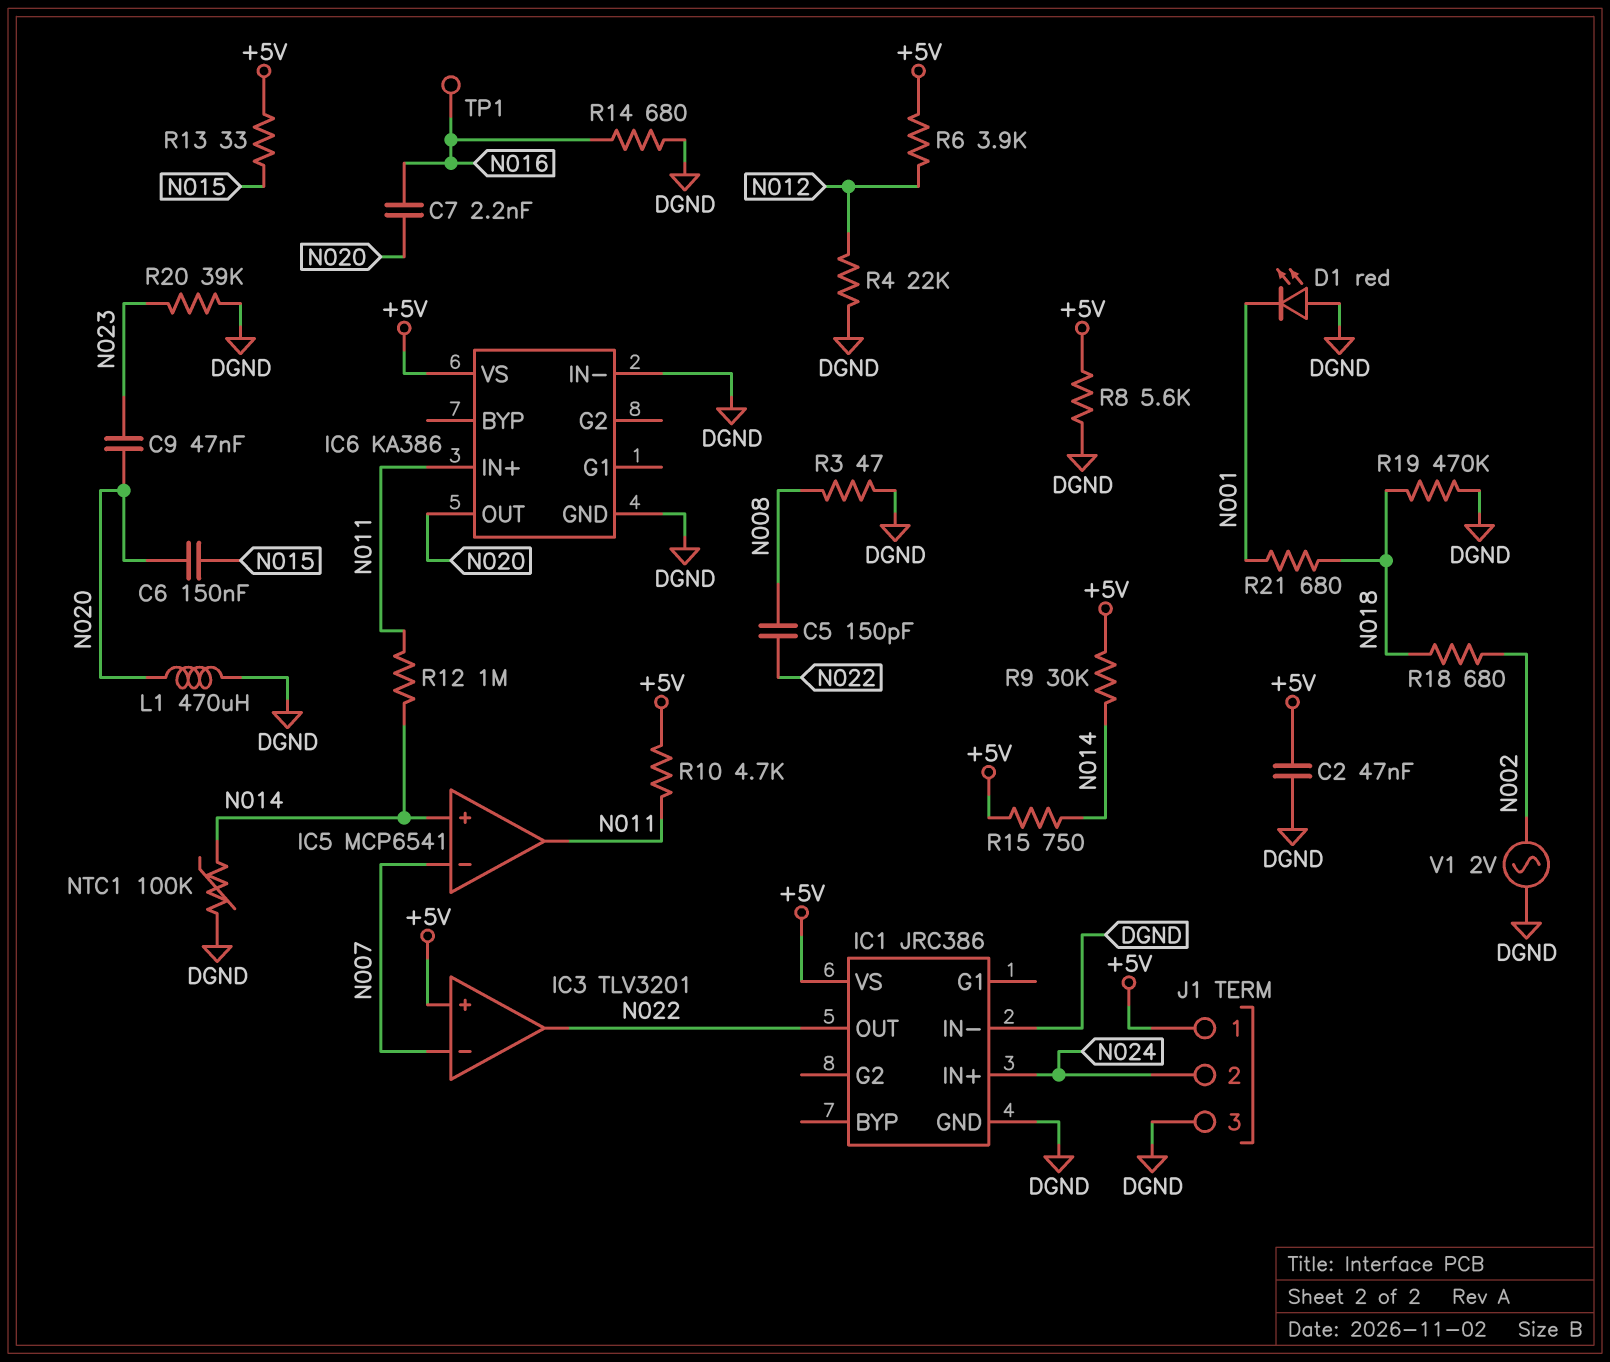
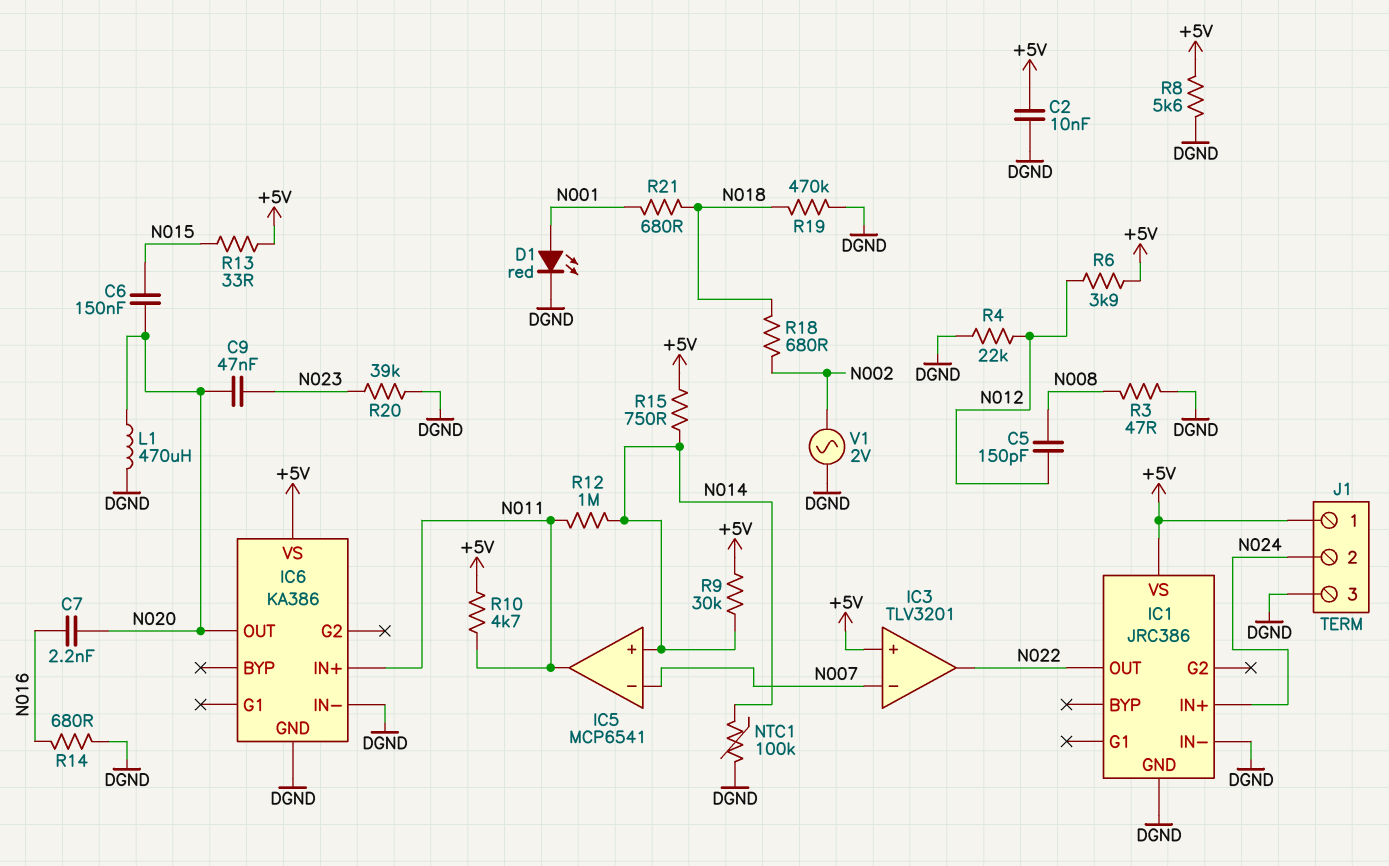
C2: 47nF (+5V, DGND) -> 10nF (+5V, DGND)
C5: 150pF (N008, N022) -> 150pF (N008, N012)
D1: LED red (A DGND, K N001) -> LED red (A N001, K DGND)
TP1: test point (N016) -> none

